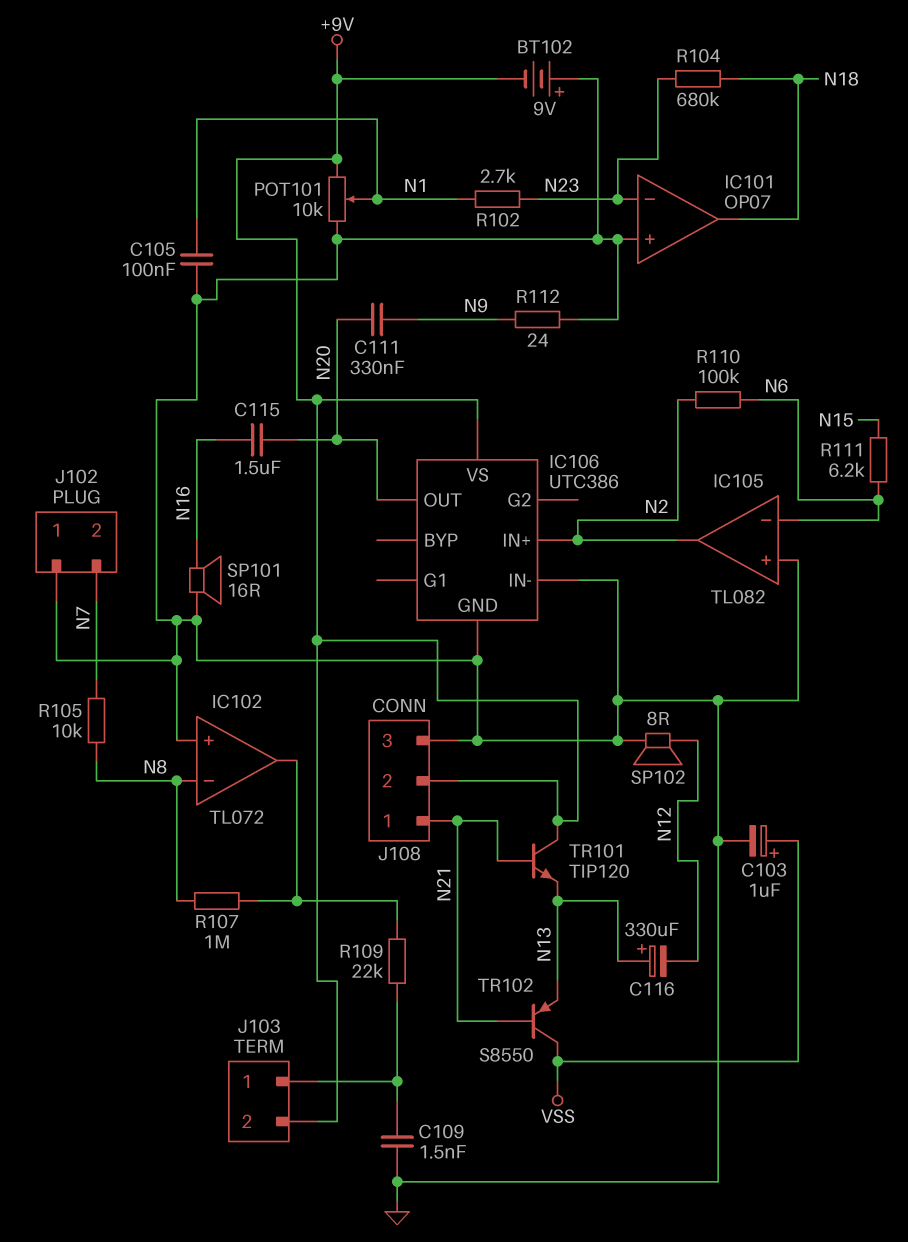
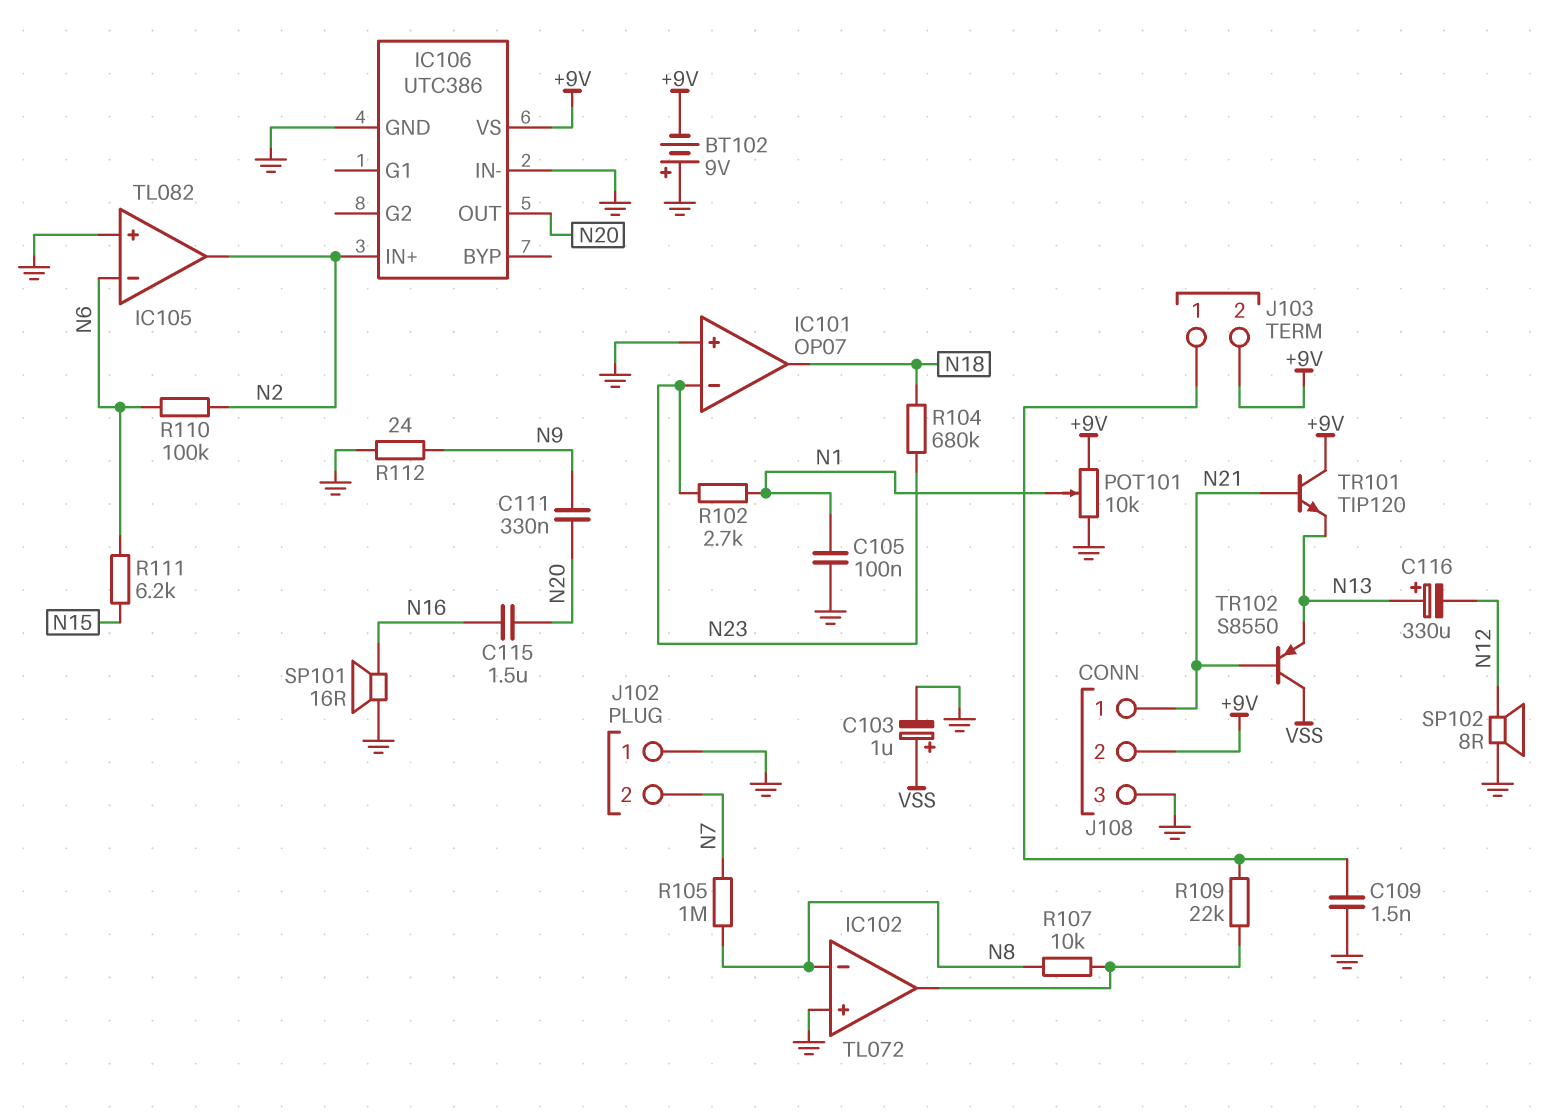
R105: 10k (N7, N8) -> 1M (N7, N8)
R107: 1M (IC102/out, N8) -> 10k (IC102/out, N8)

